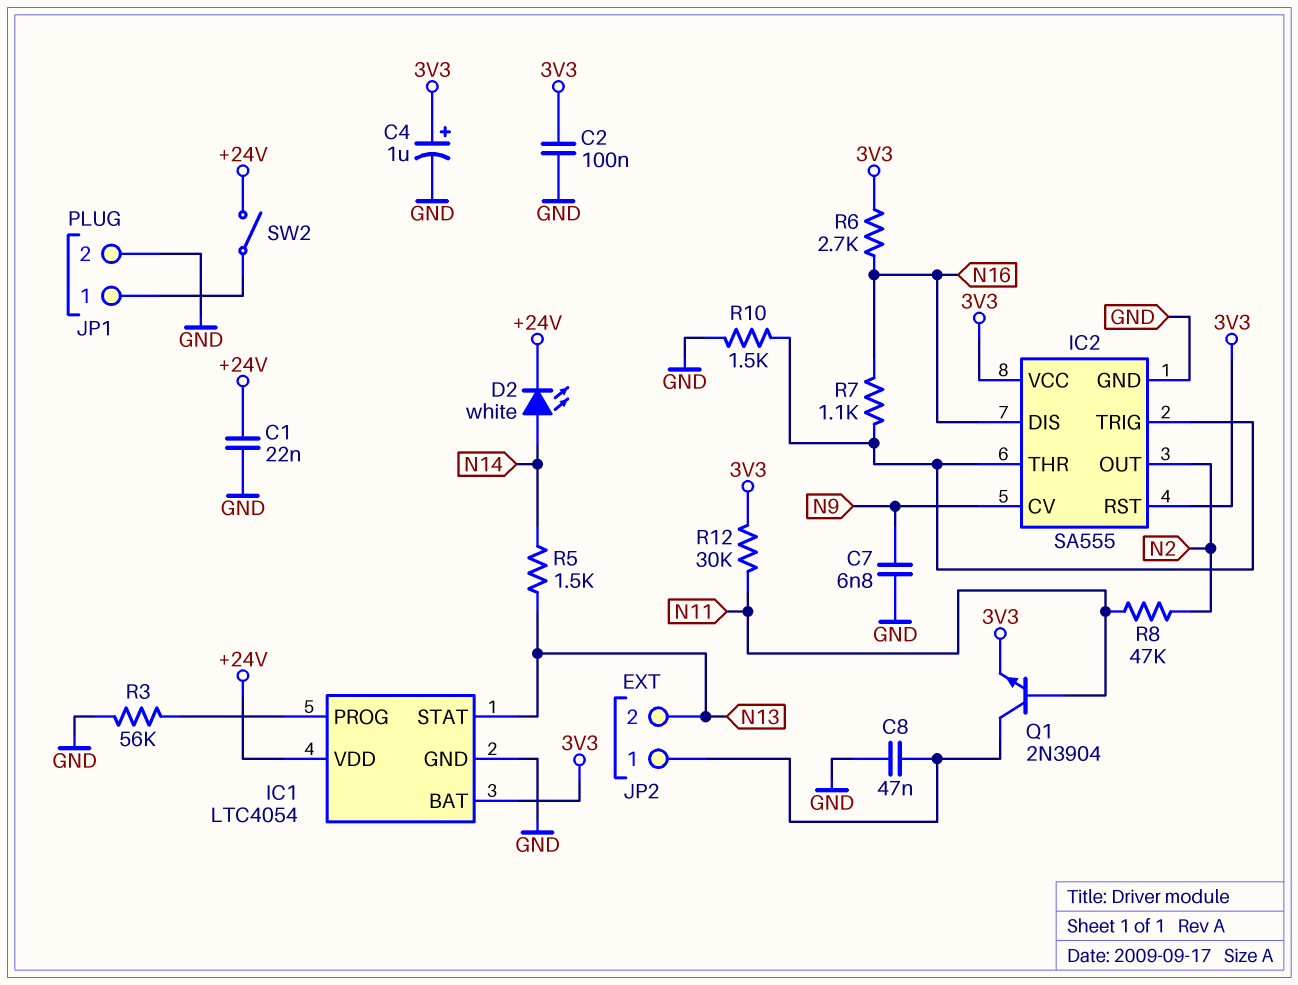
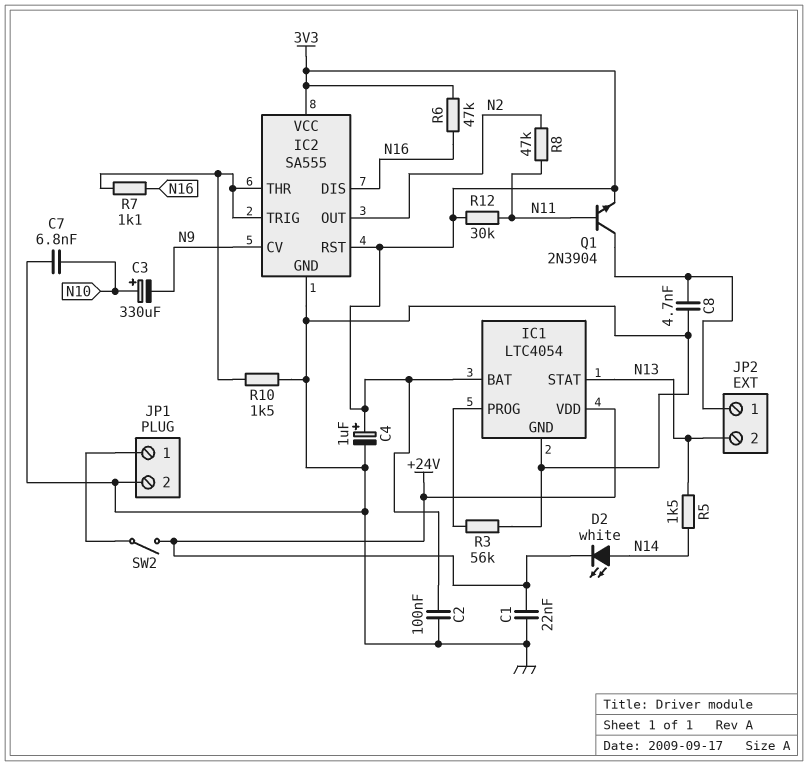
C3: none -> 330uF (plus N10, minus N9)
C7: 6.8nF (GND, N9) -> 6.8nF (GND, N10)
C8: 47nF (GND, JP2/1) -> 4.7nF (GND, JP2/1)
R6: 2.7k (3V3, N16) -> 47k (3V3, N16)

